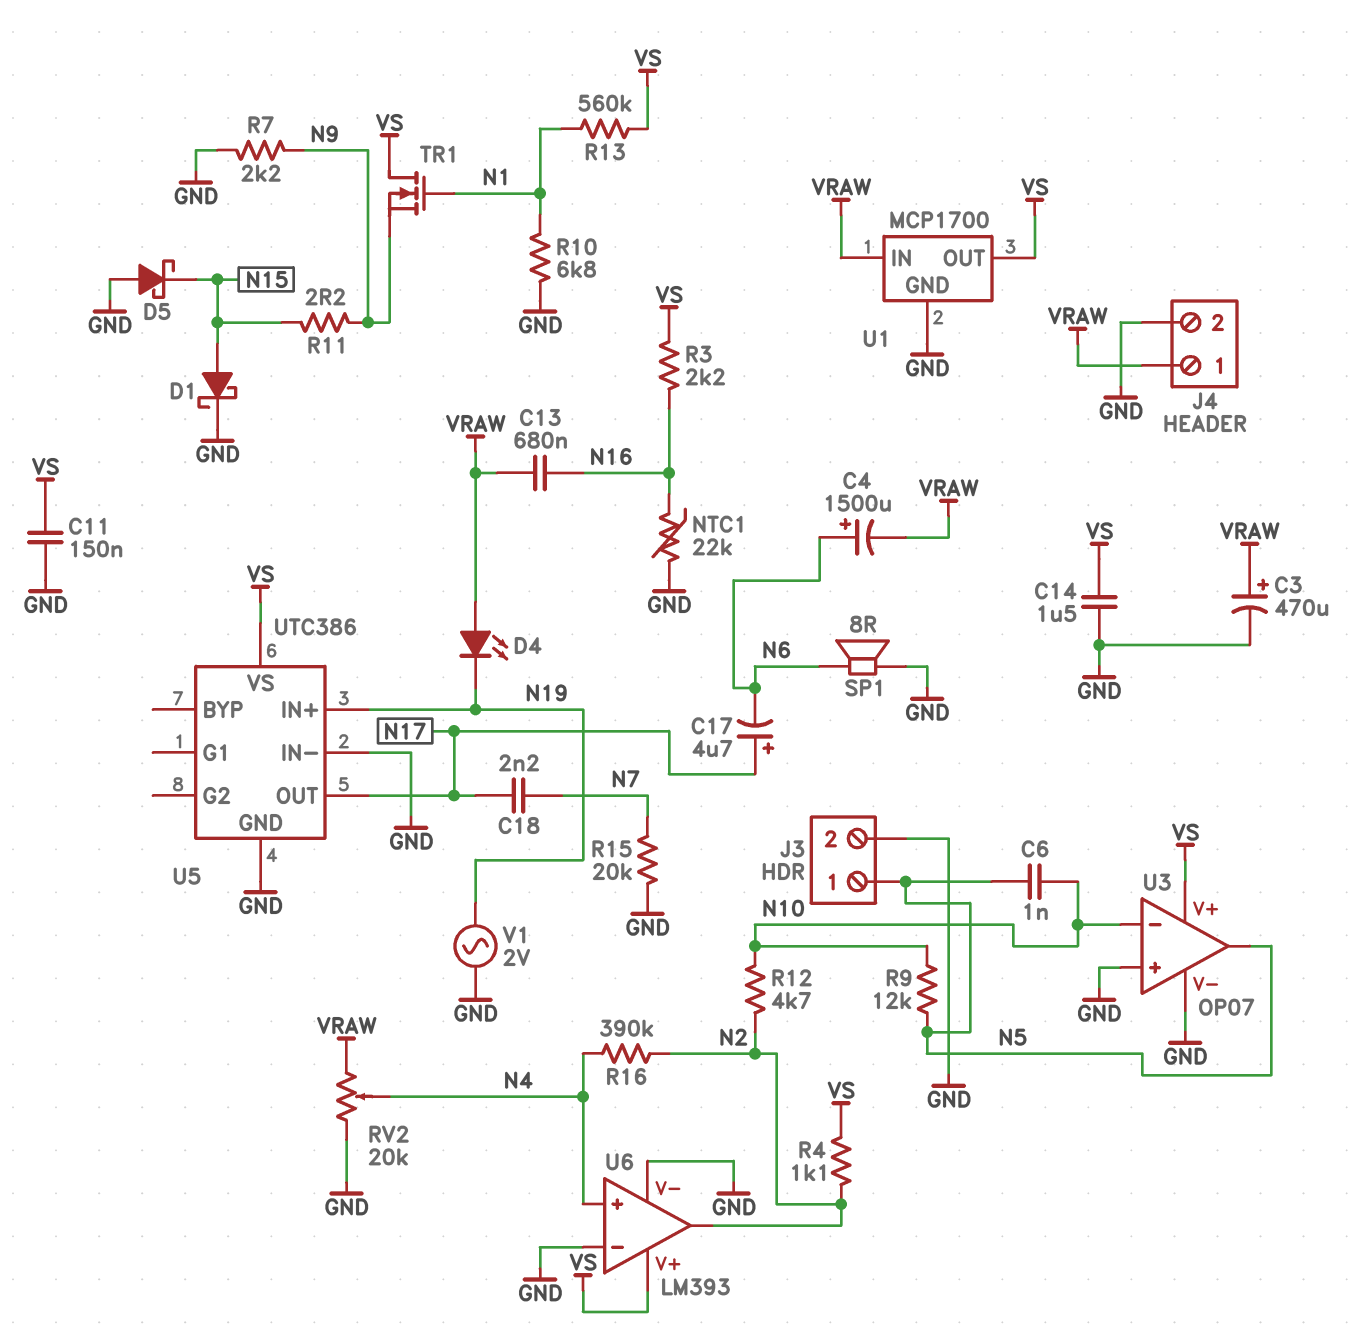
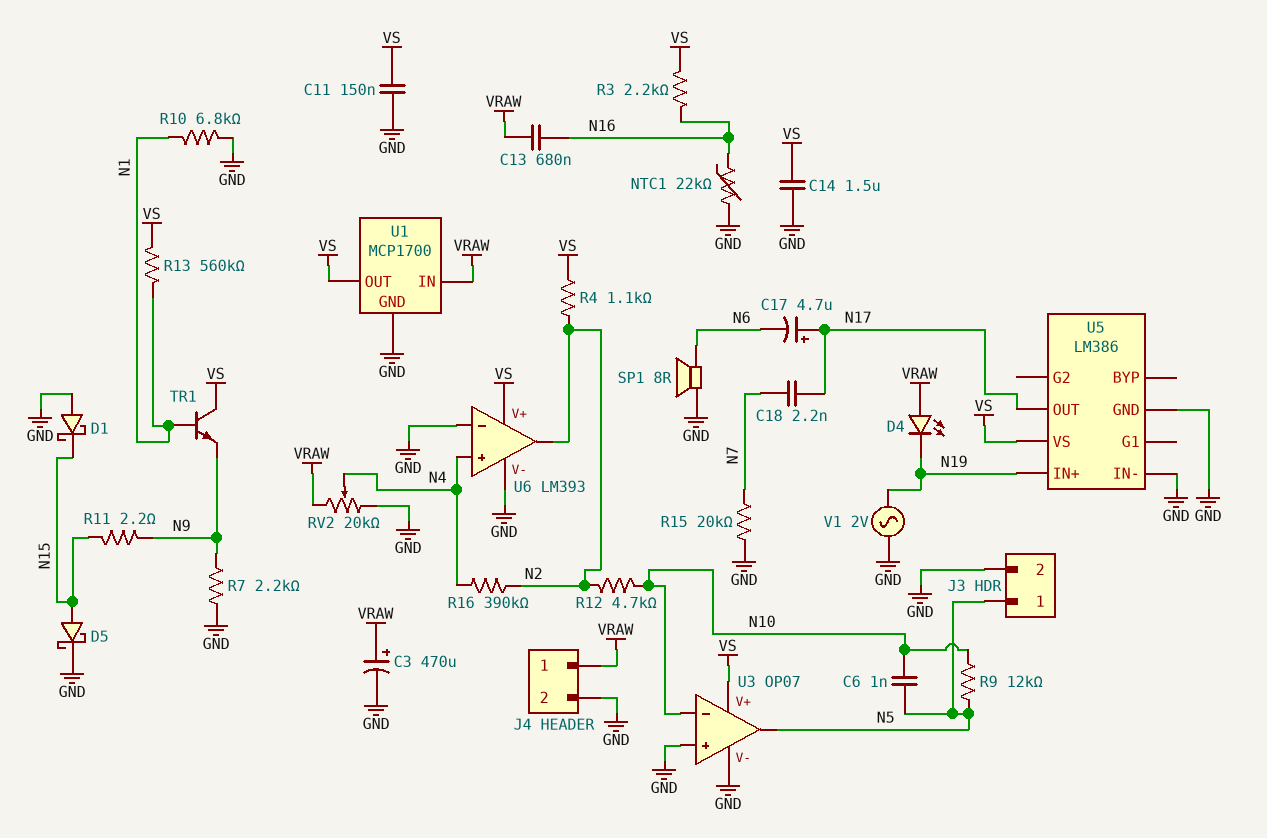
C4: 1500uF (plus N6, minus VRAW) -> none
D1: schottky (A N15, K GND) -> schottky (A GND, K N15)
D5: schottky (A GND, K N15) -> schottky (A N15, K GND)
TR1: NMOS (G N1, D VS, S N9) -> NPN (B N1, C VS, E N9)
U5: UTC386 -> LM386

